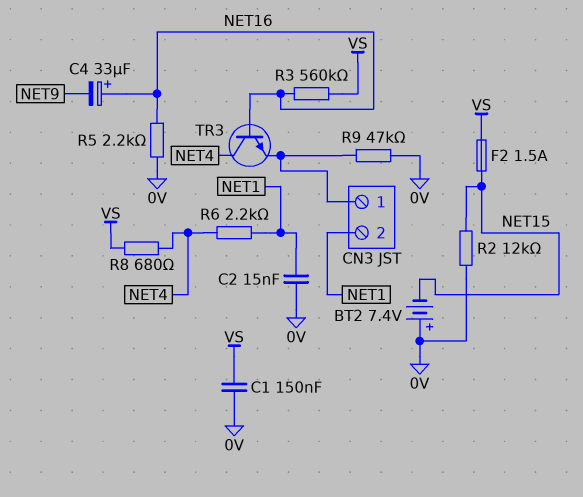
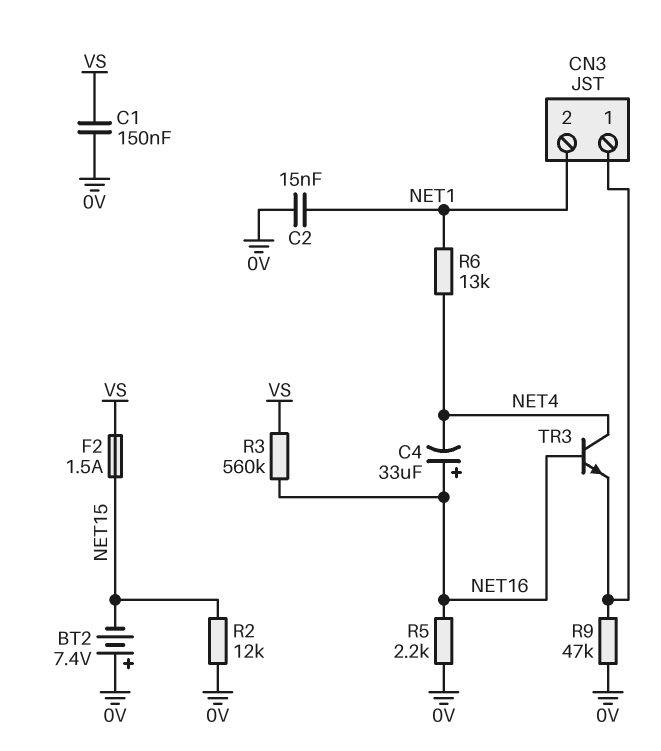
C4: 33uF (plus NET16, minus NET9) -> 33uF (plus NET16, minus NET4)
R6: 2.2k (NET1, NET4) -> 13k (NET1, NET4)
R8: 680 (NET4, VS) -> none

